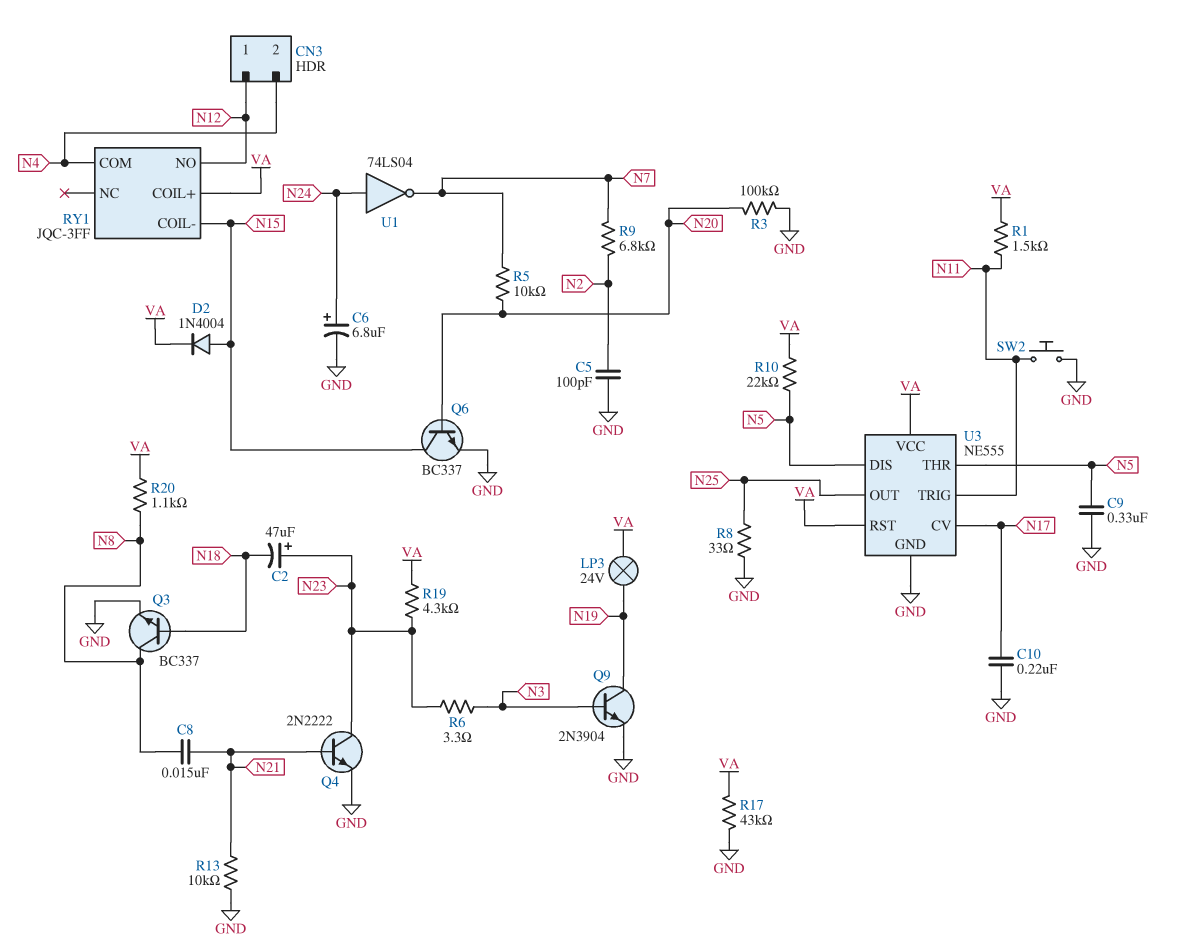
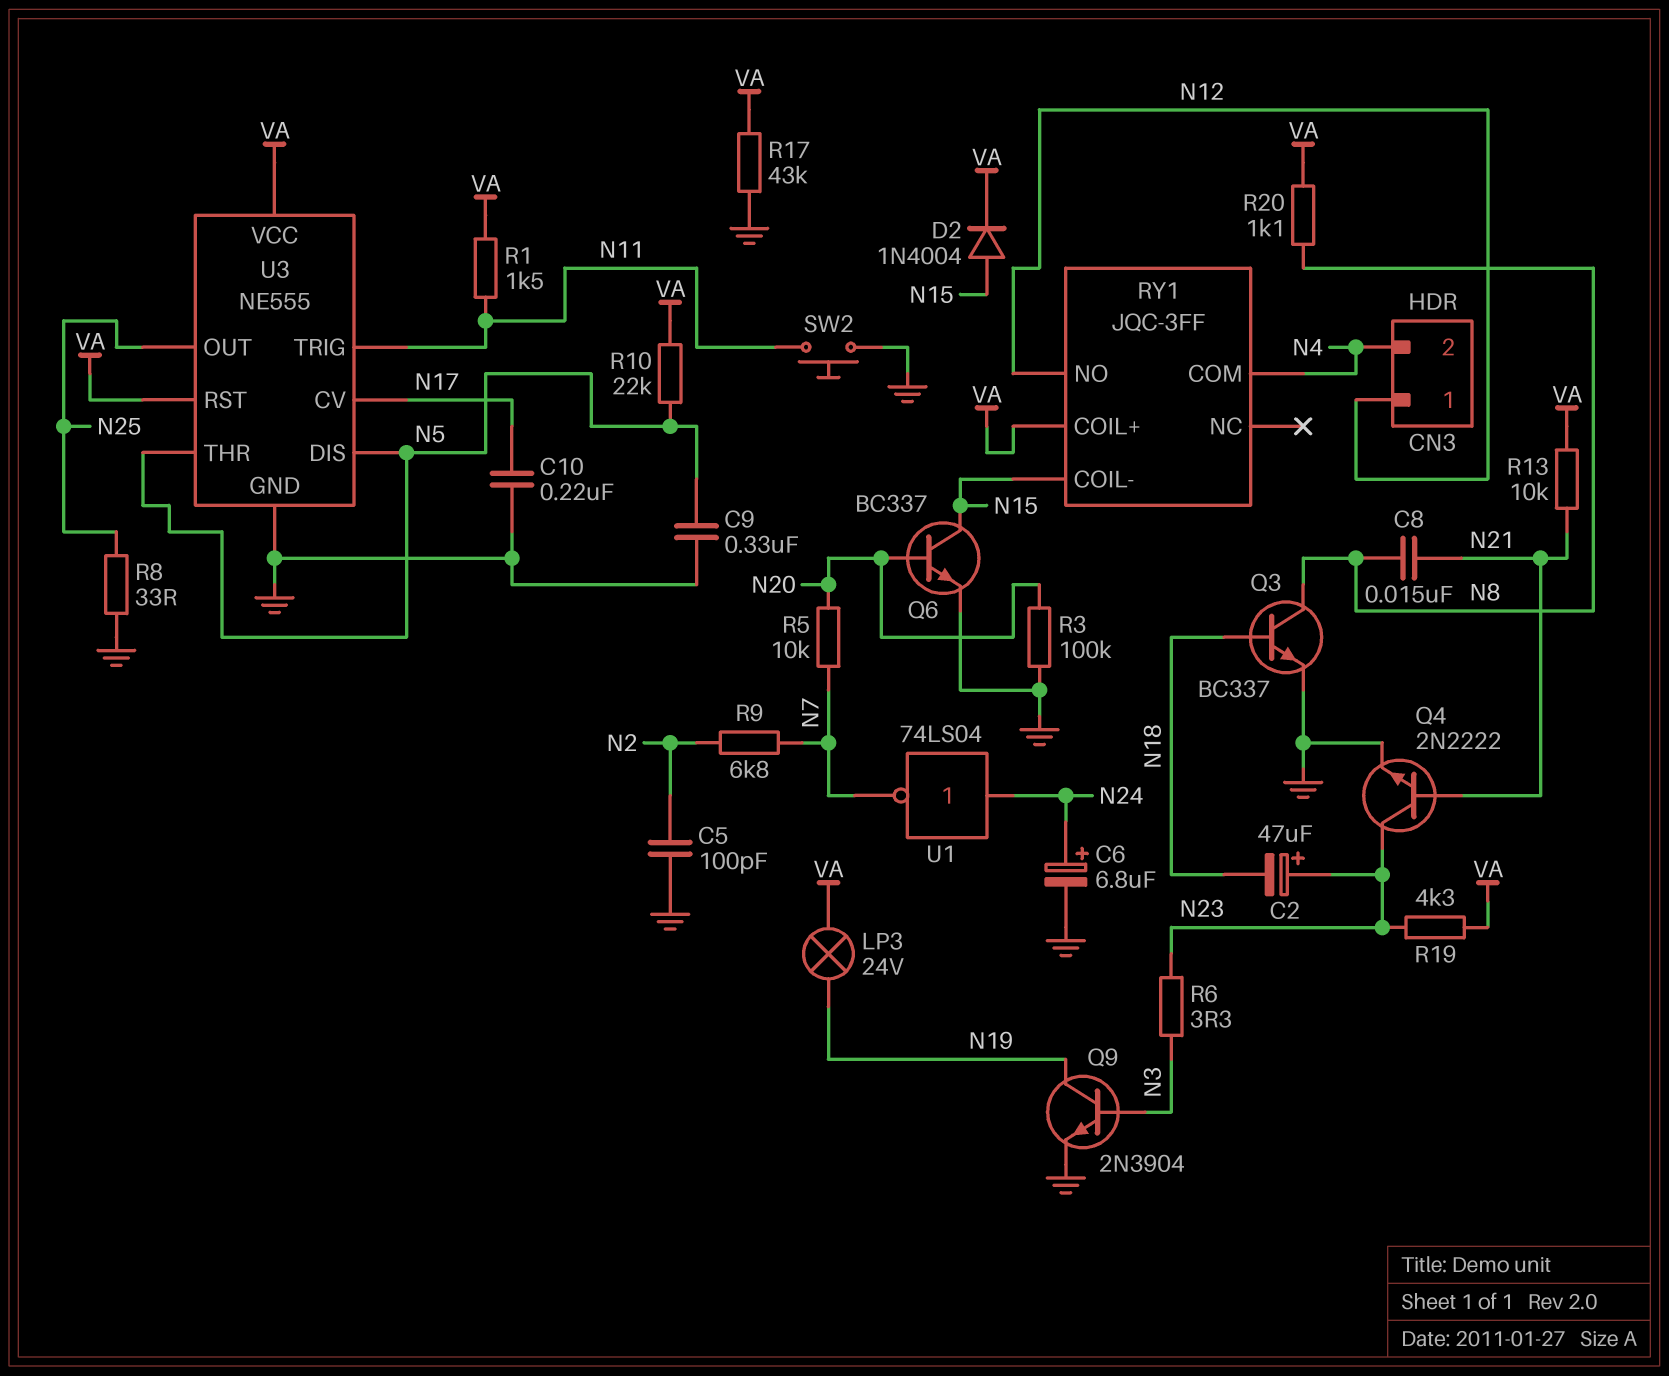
R13: 10k (GND, N21) -> 10k (N21, VA)

